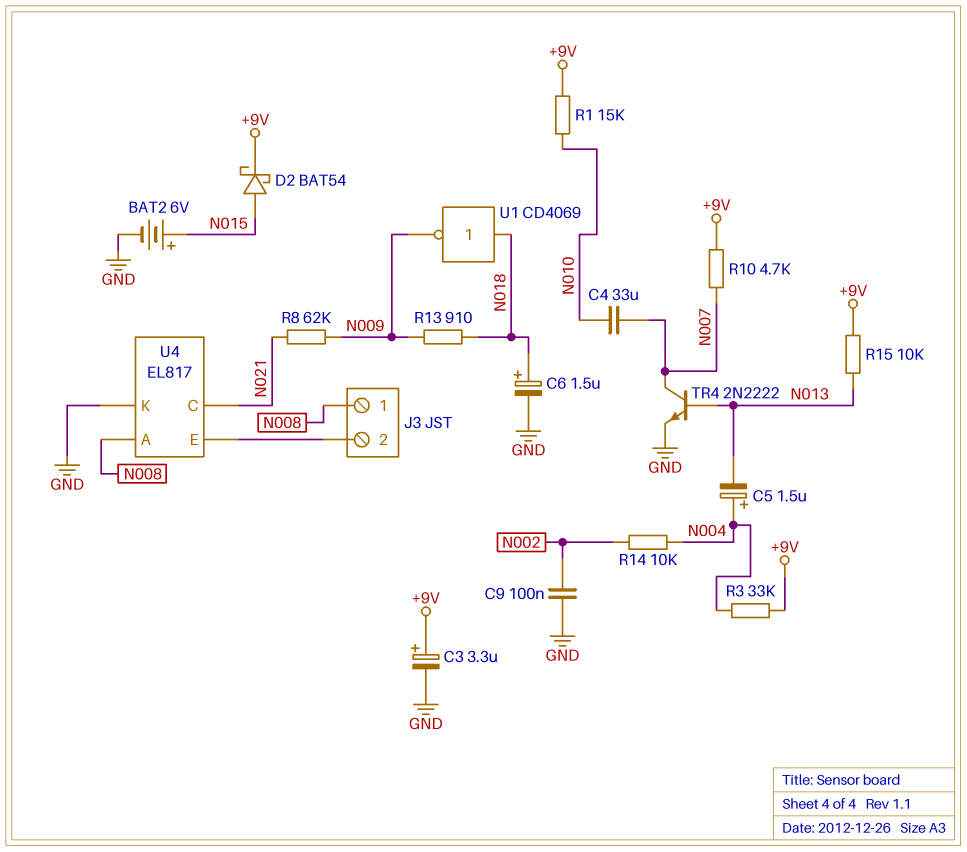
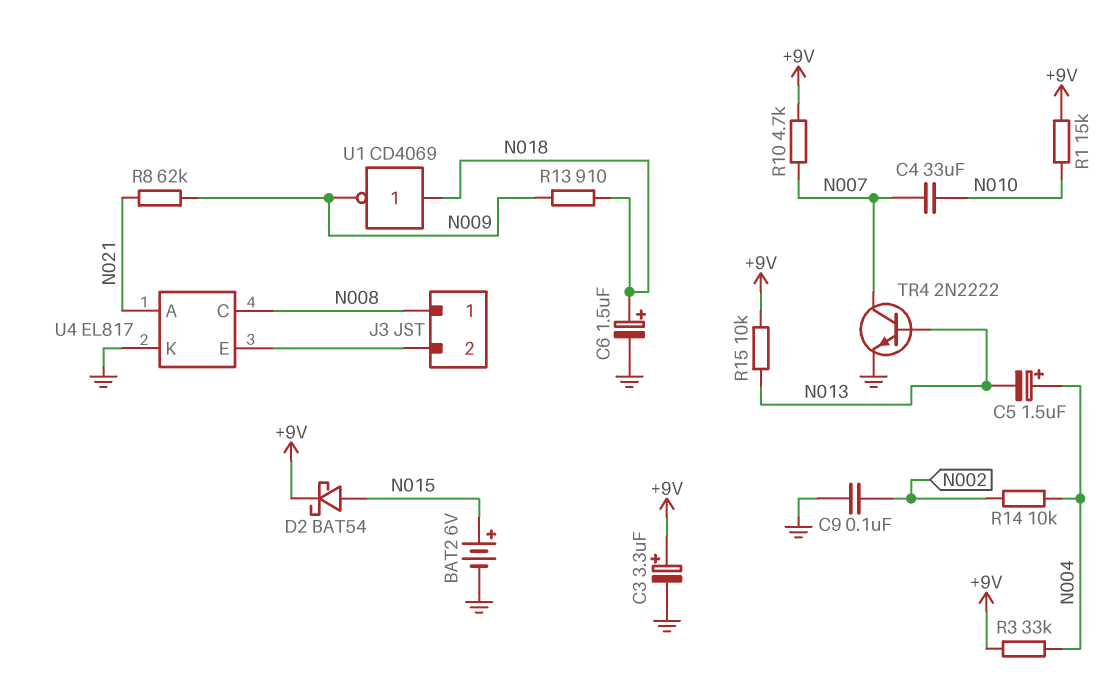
U4 pin A: N008 -> N021
U4 pin C: N021 -> N008

